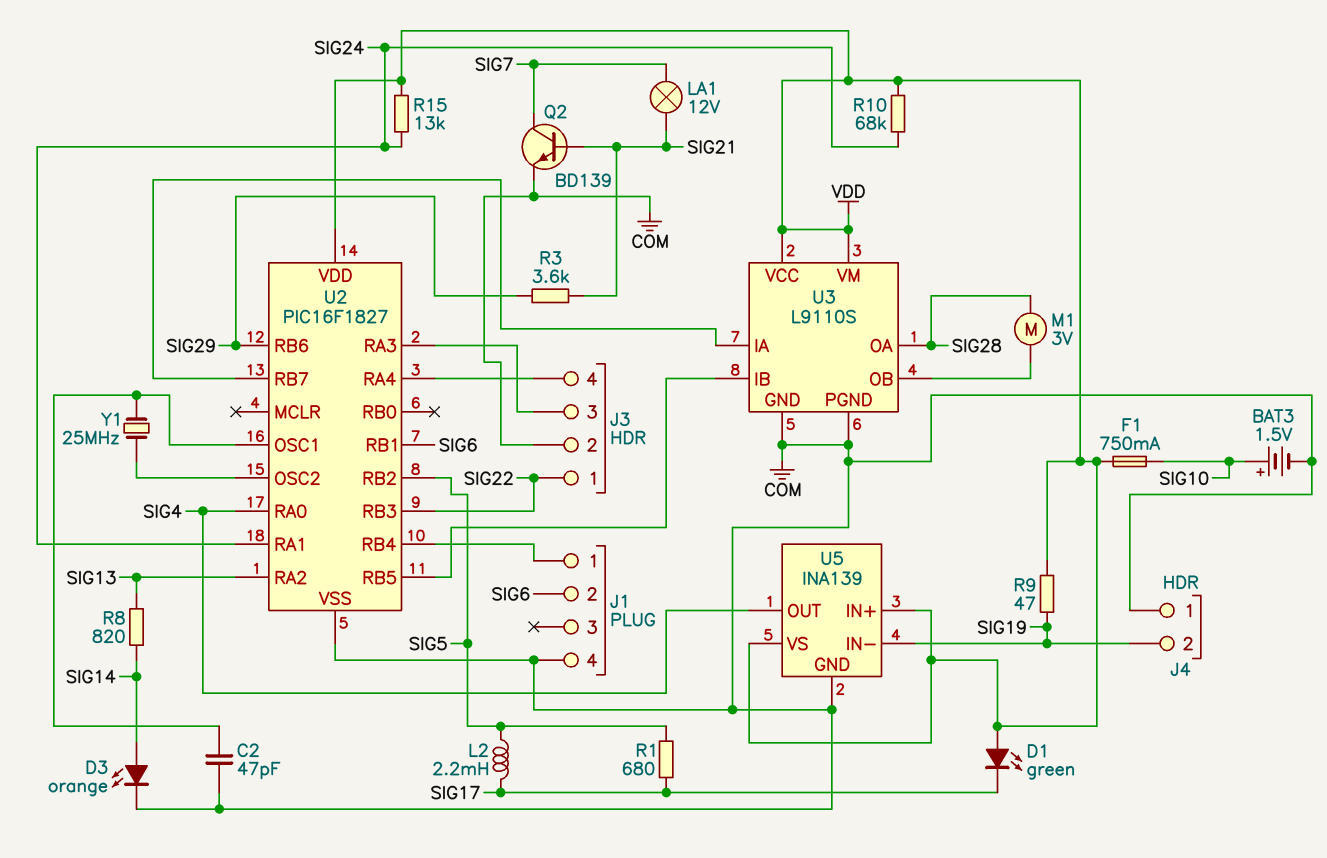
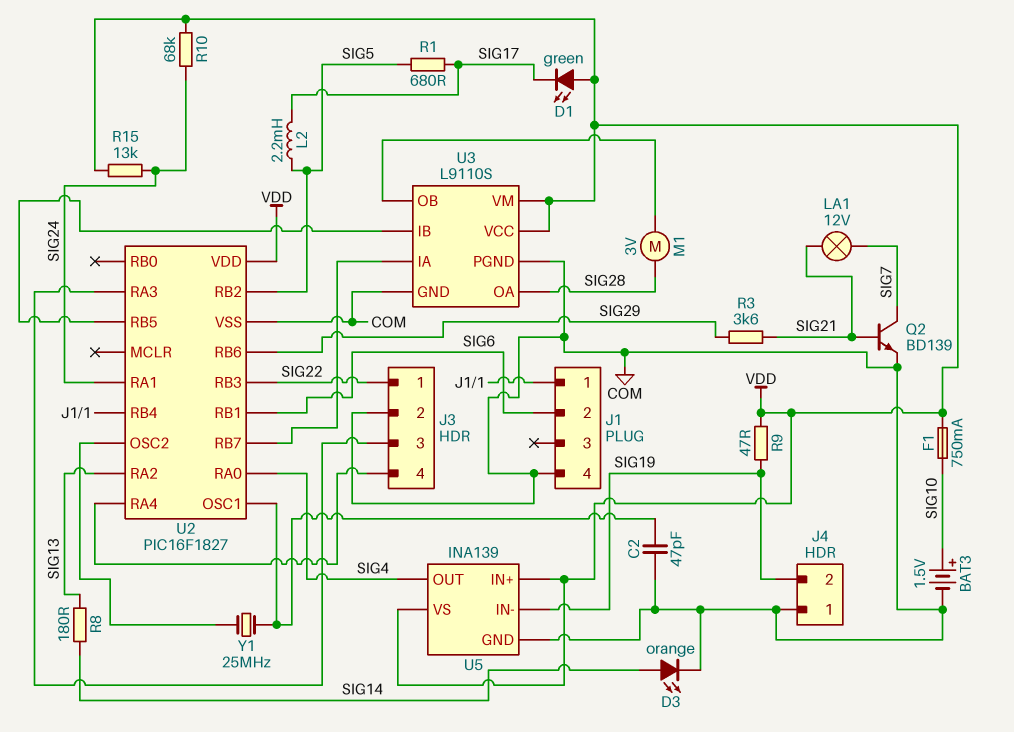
R8: 820 (SIG13, SIG14) -> 180 (SIG13, SIG14)

